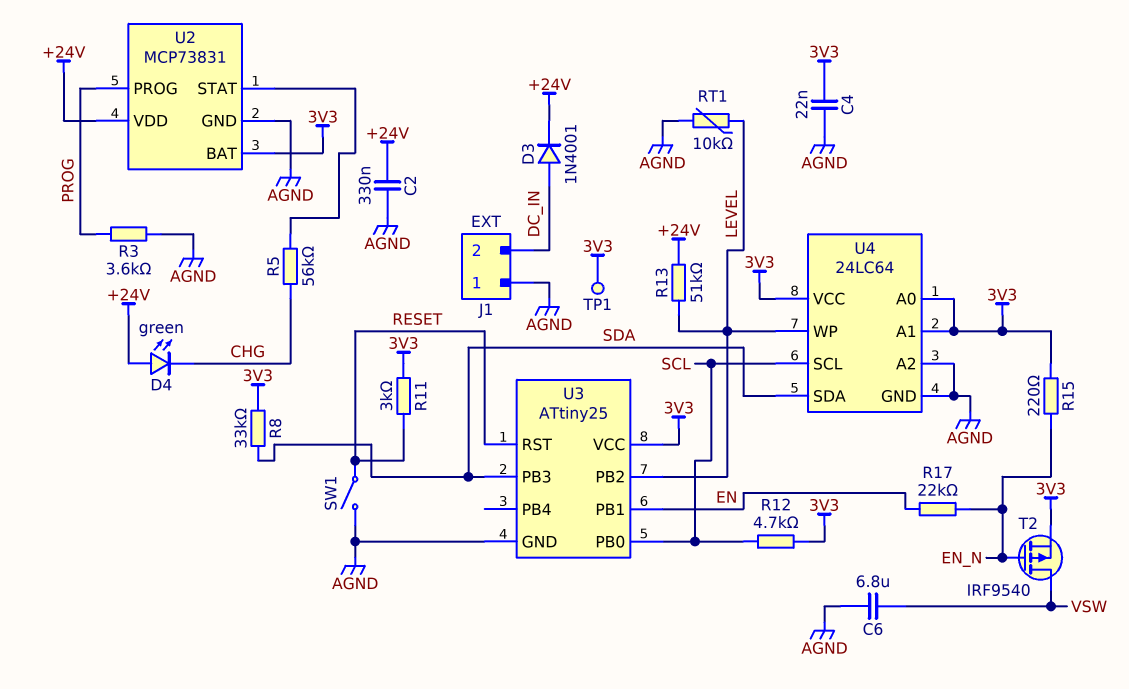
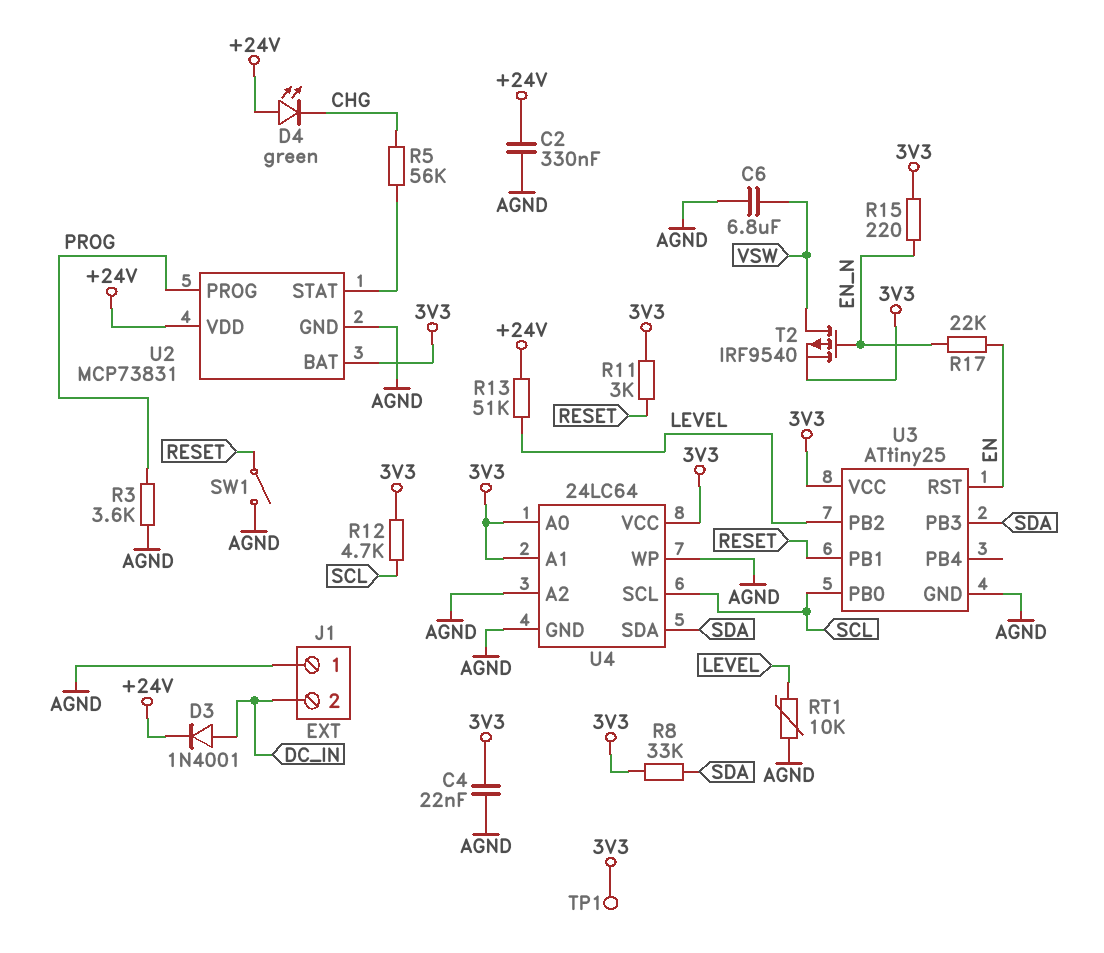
U3 pin PB1: EN -> RESET
U3 pin RST: RESET -> EN
U4 pin WP: LEVEL -> AGND

